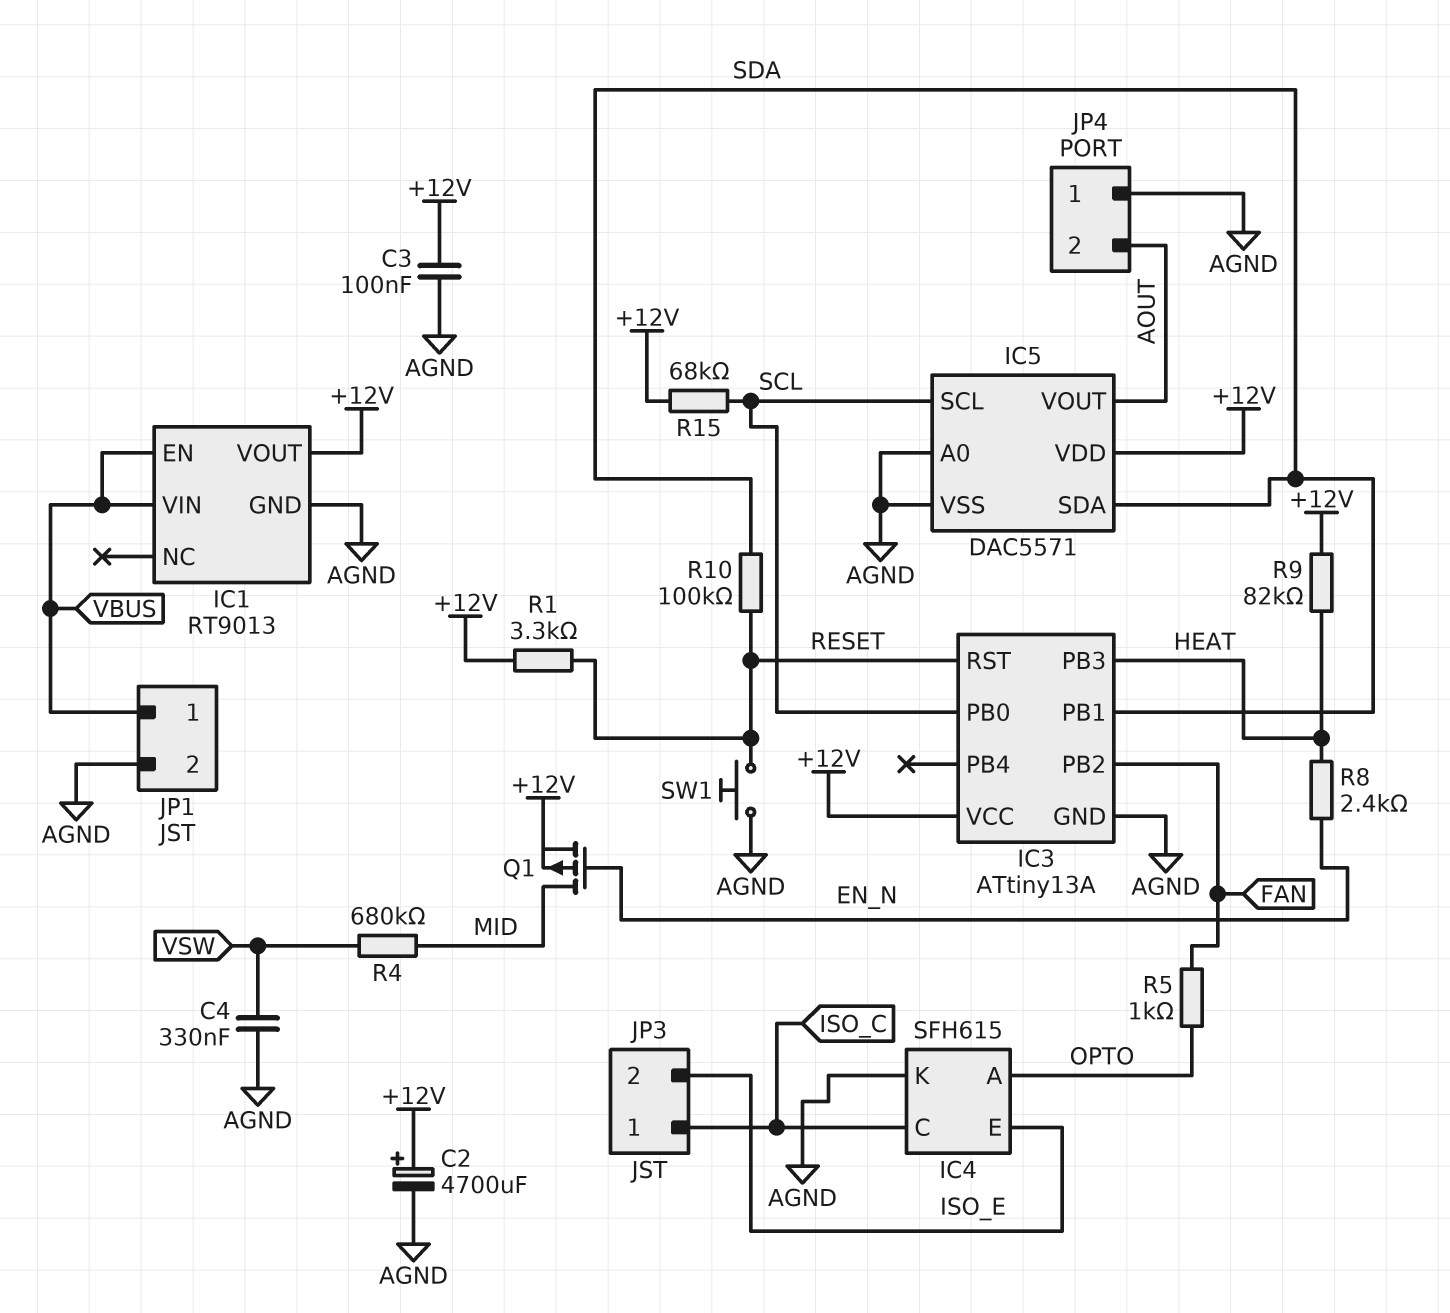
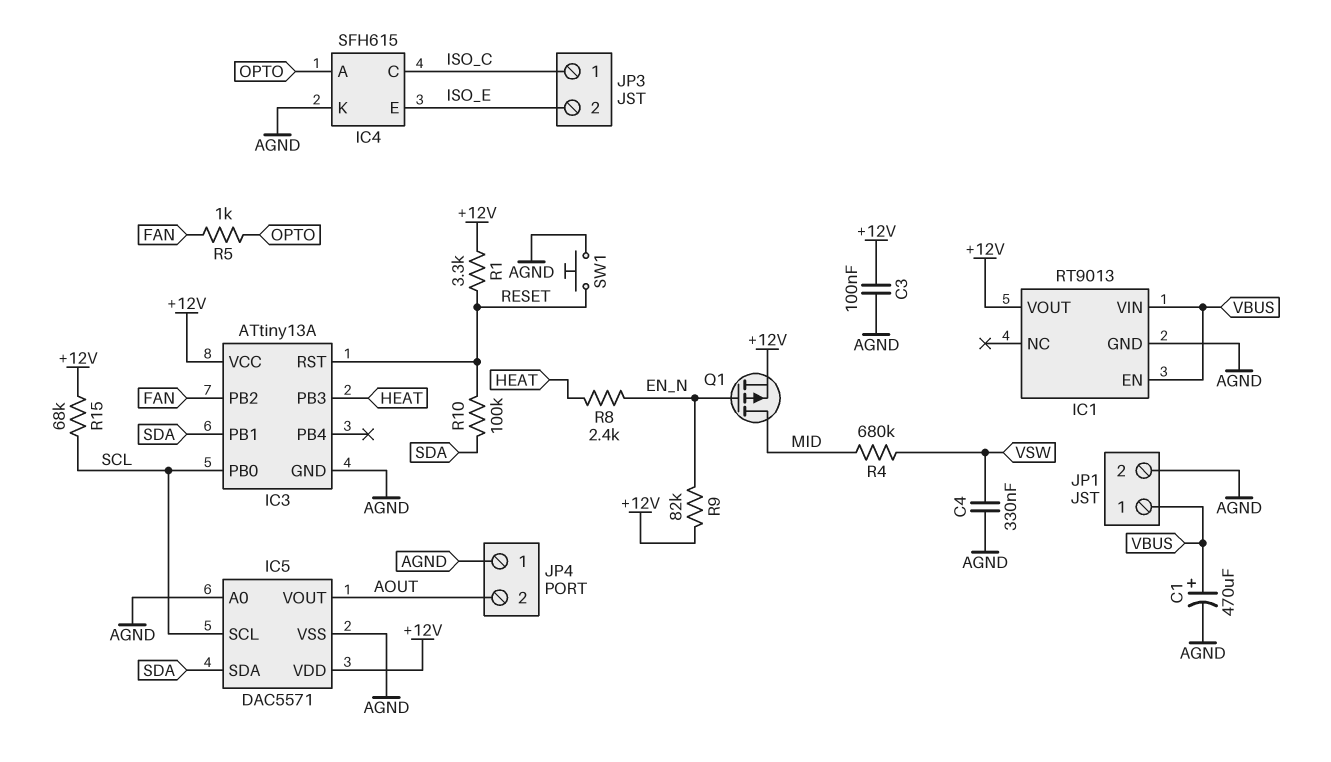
C1: none -> 470uF (plus VBUS, minus AGND)
C2: 4700uF (plus +12V, minus AGND) -> none
R9: 82k (+12V, HEAT) -> 82k (+12V, EN_N)

